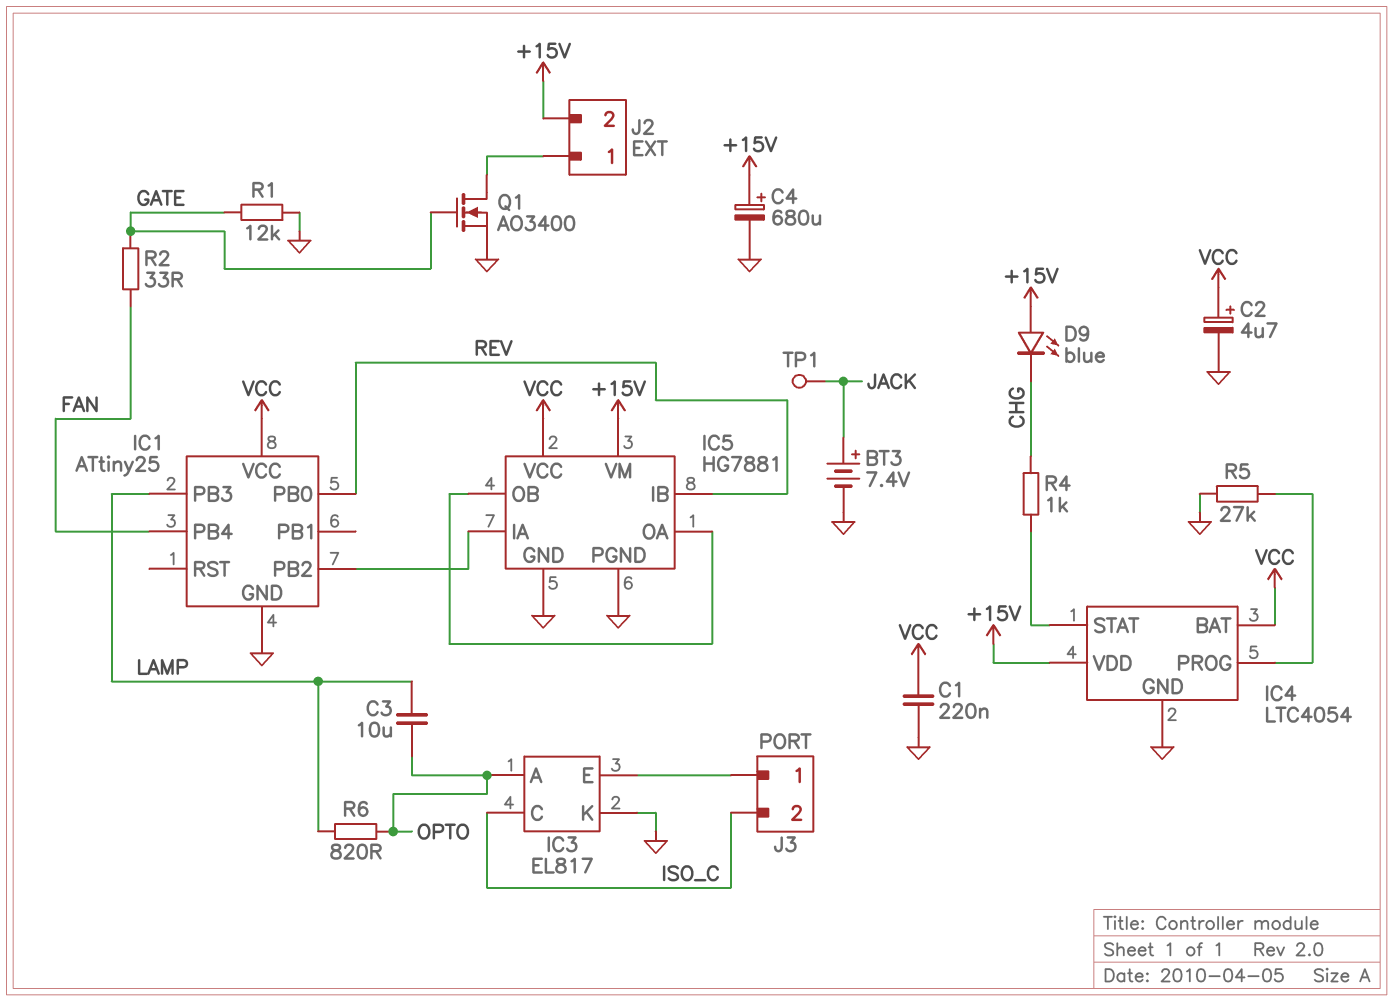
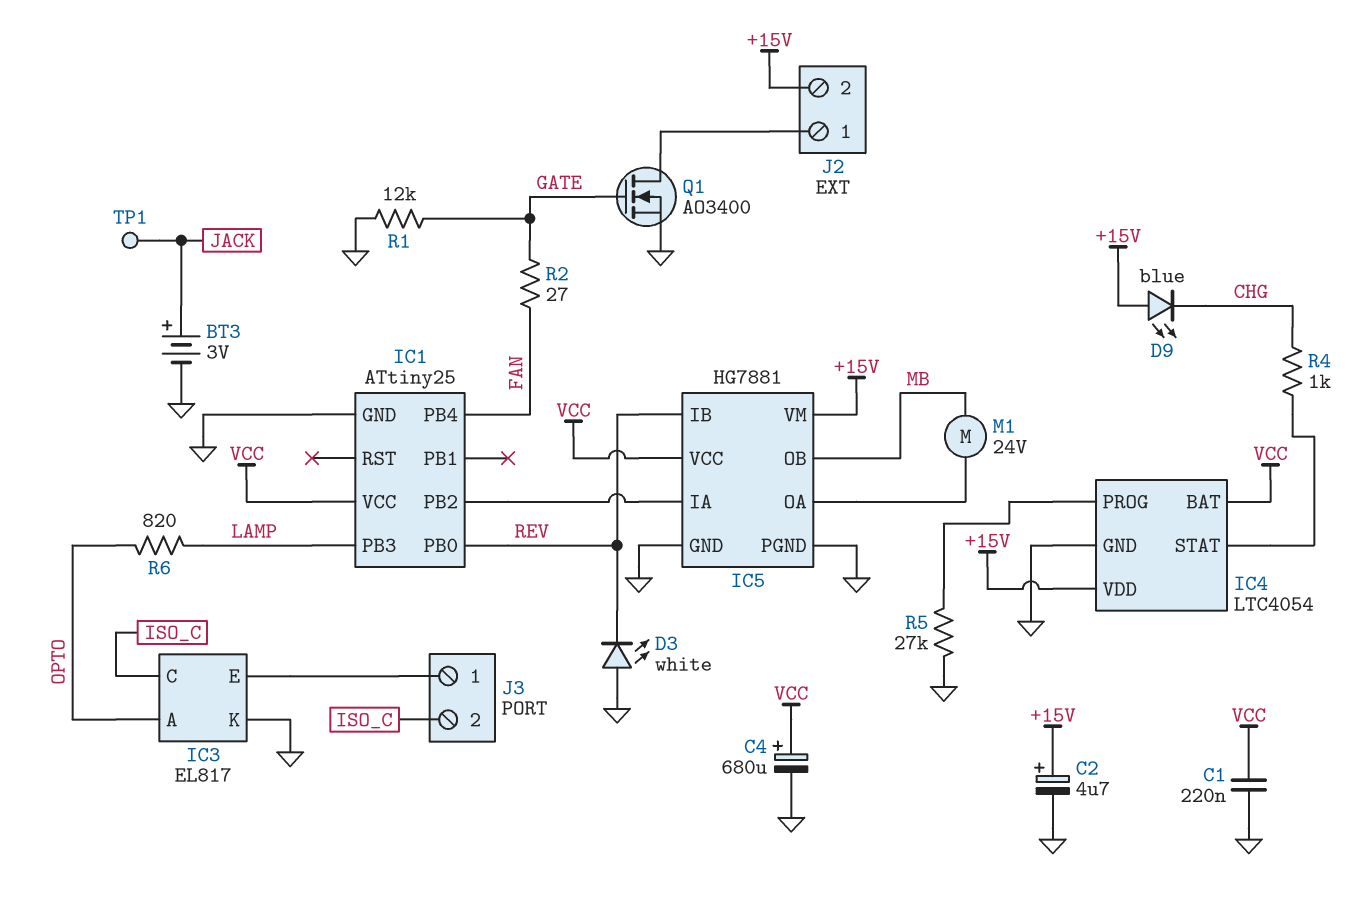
BT3: 7.4V (plus JACK, minus GND) -> 3V (plus JACK, minus GND)
C2: 4.7uF (plus VCC, minus GND) -> 4.7uF (plus +15V, minus GND)
C3: 10uF (LAMP, OPTO) -> none
C4: 680uF (plus +15V, minus GND) -> 680uF (plus VCC, minus GND)
D3: none -> LED white (A GND, K REV)
IC5 pin OB: IC5/OA -> MB
M1: none -> motor 24V (IC5/OA, MB)
R2: 33 (FAN, GATE) -> 27 (FAN, GATE)

